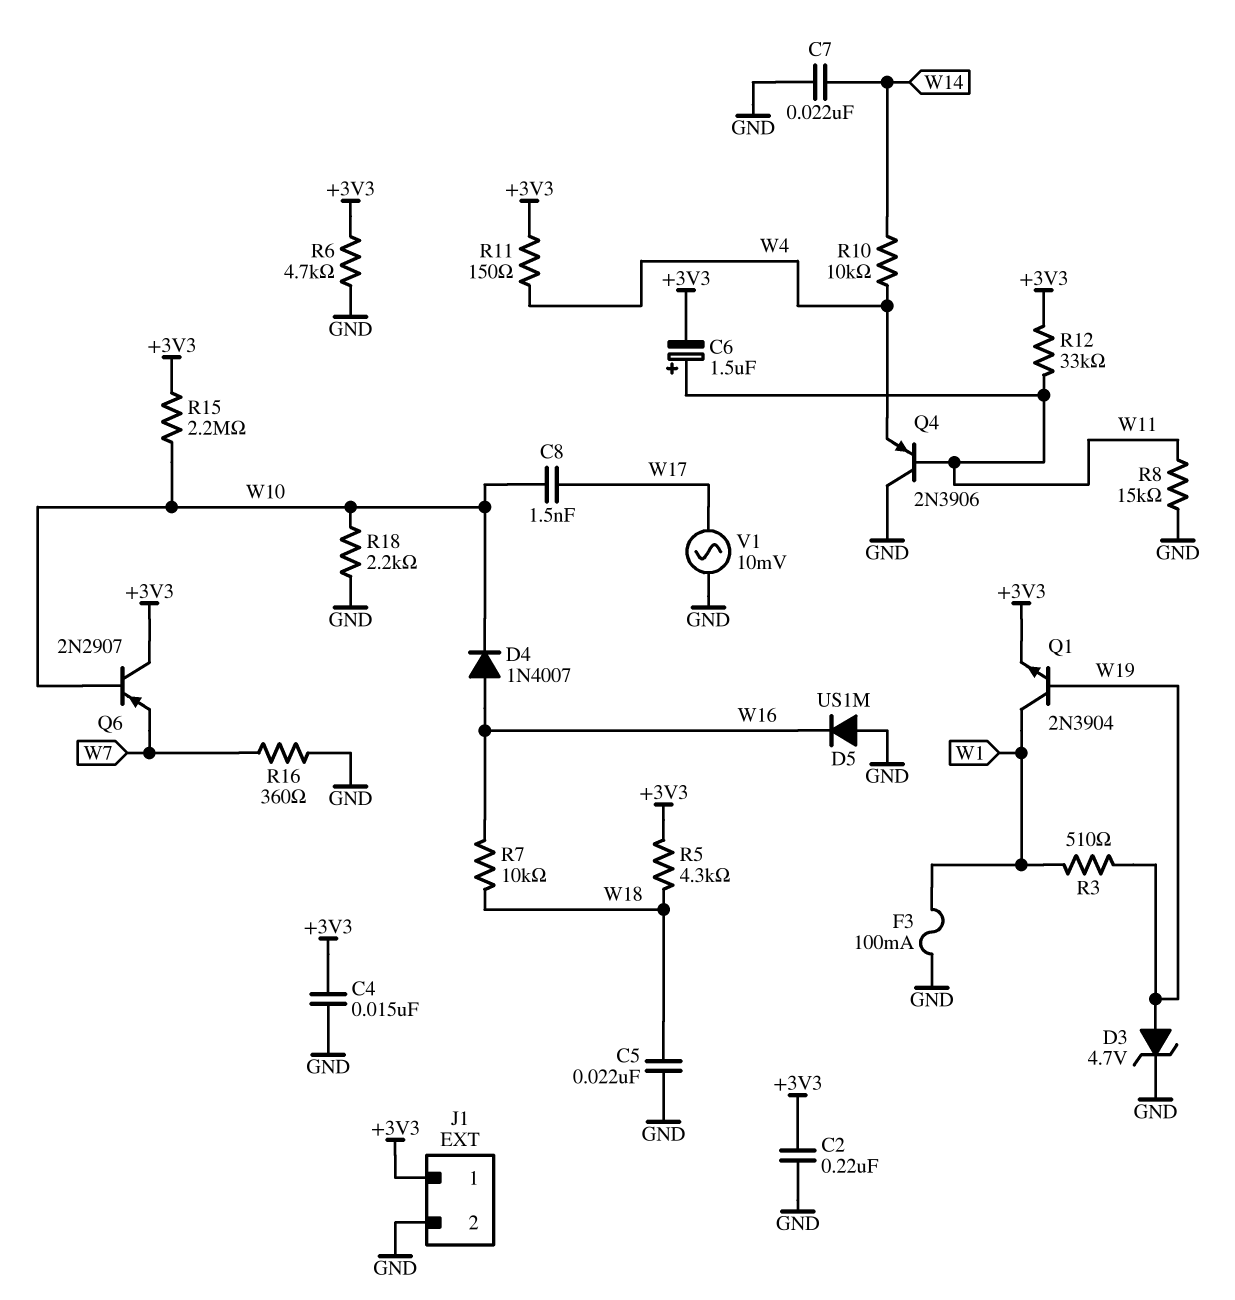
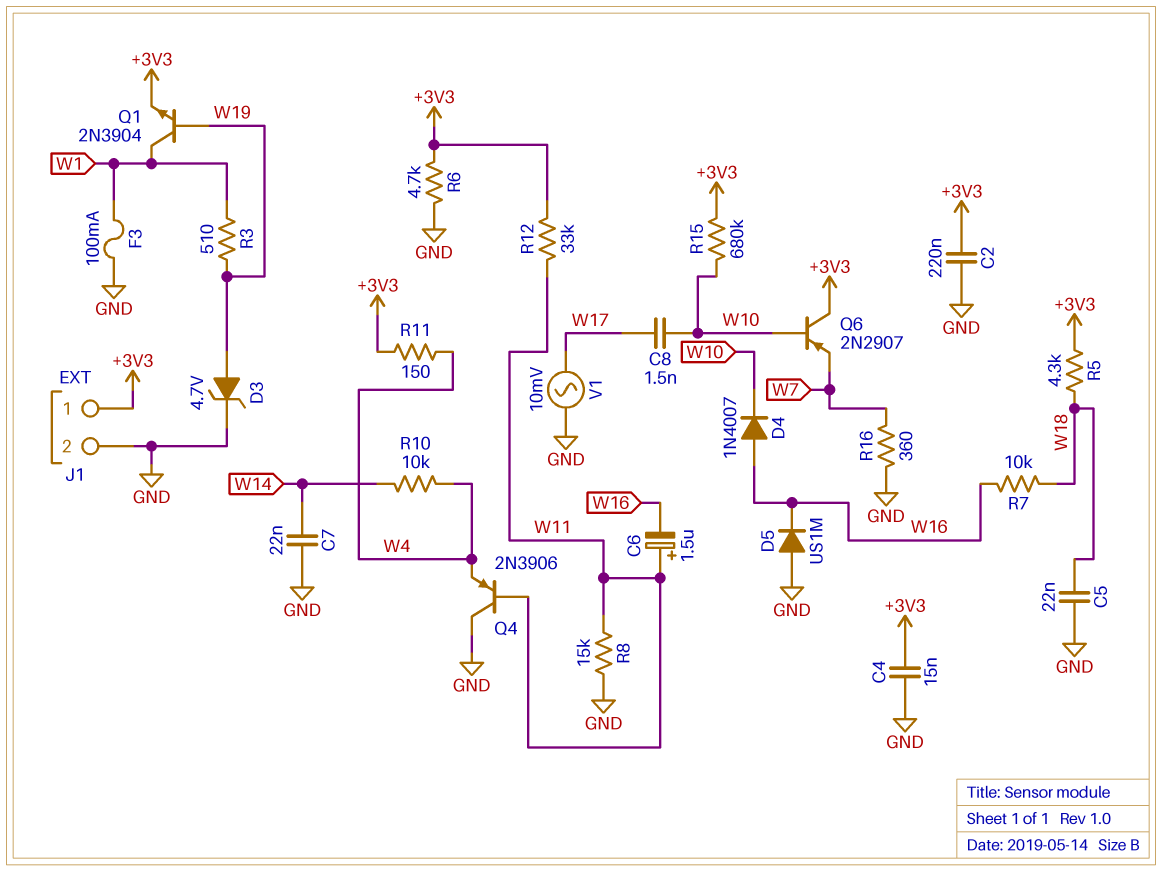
C6: 1.5uF (plus W11, minus +3V3) -> 1.5uF (plus W11, minus W16)
R15: 2.2M (+3V3, W10) -> 680k (+3V3, W10)
R18: 2.2k (GND, W10) -> none

